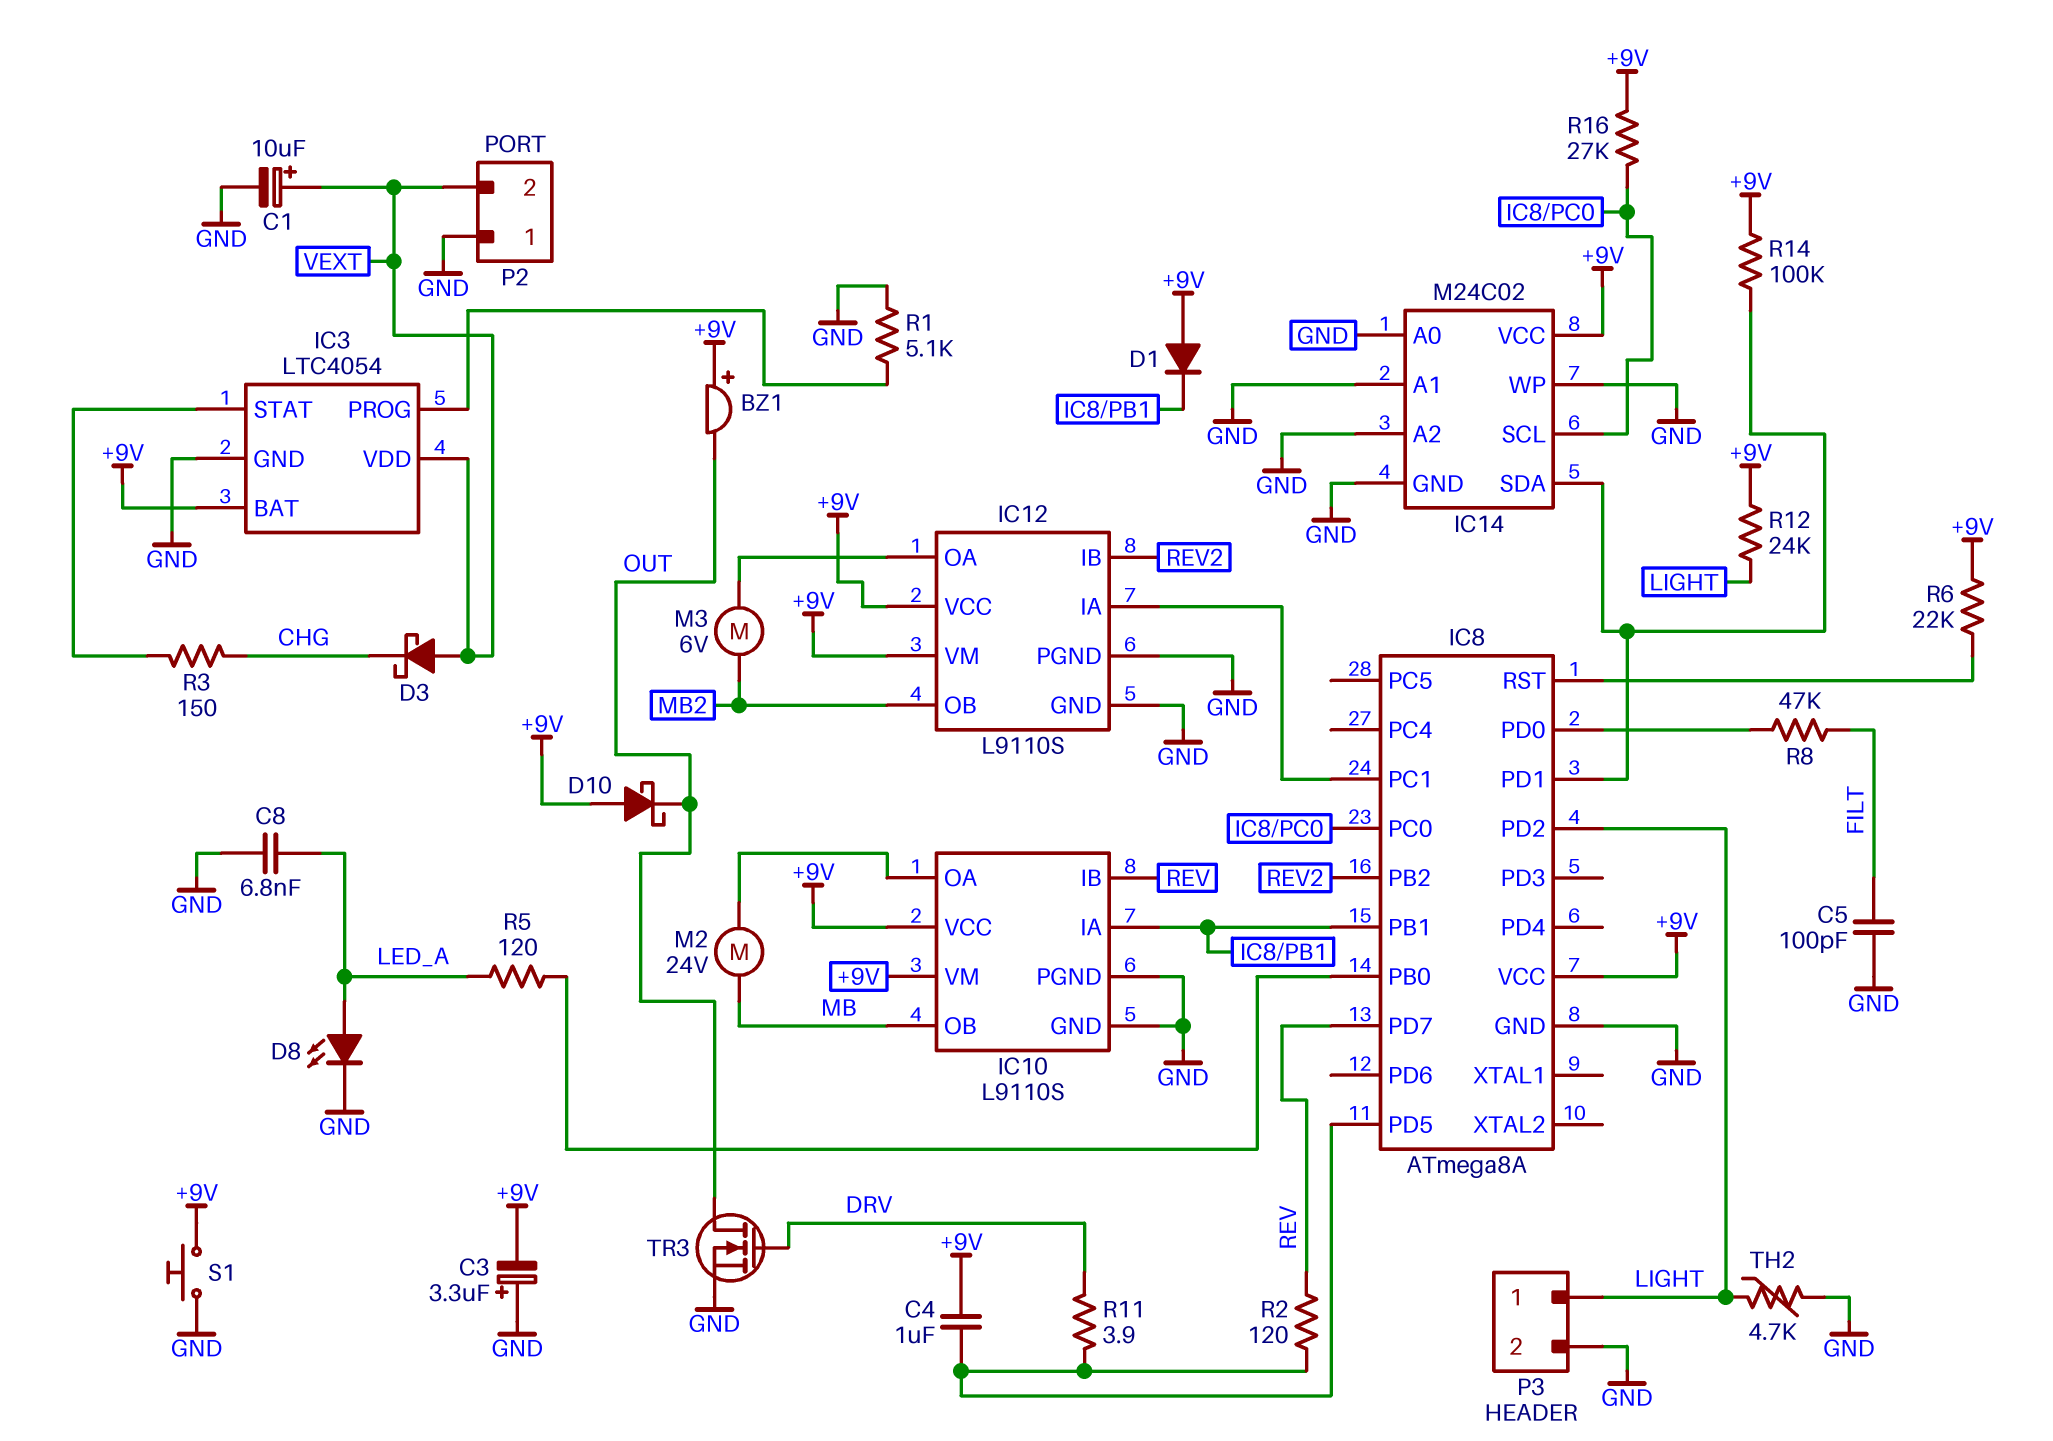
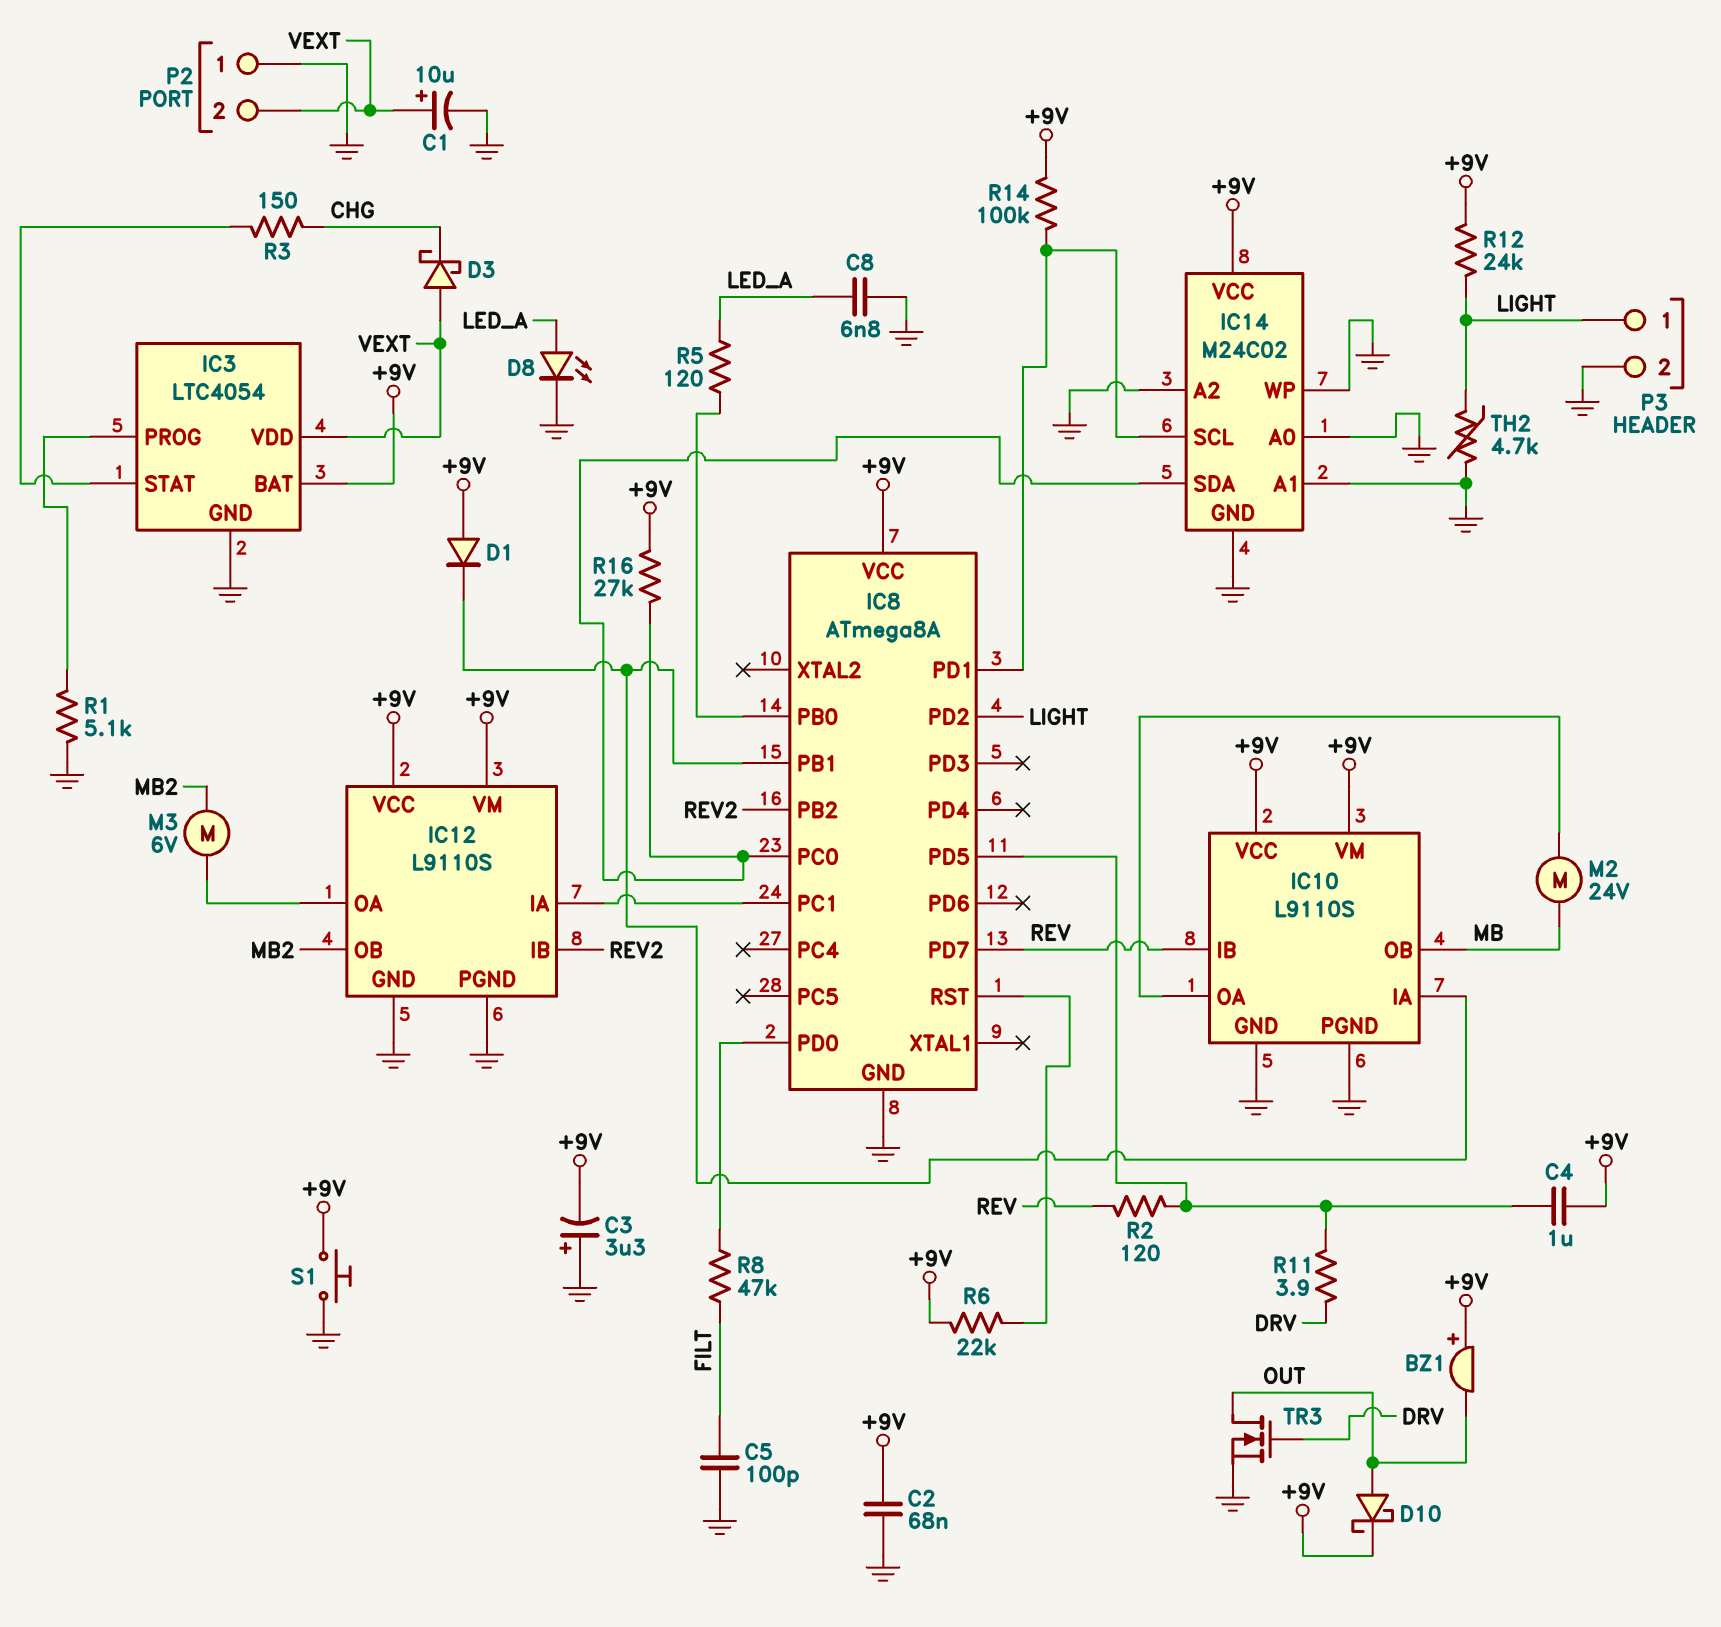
C2: none -> 68nF (+9V, GND)
D10: schottky (A +9V, K OUT) -> schottky (A OUT, K +9V)
IC14 pin SCL: IC8/PC0 -> IC8/PD1
IC14 pin SDA: IC8/PD1 -> IC8/PC0

